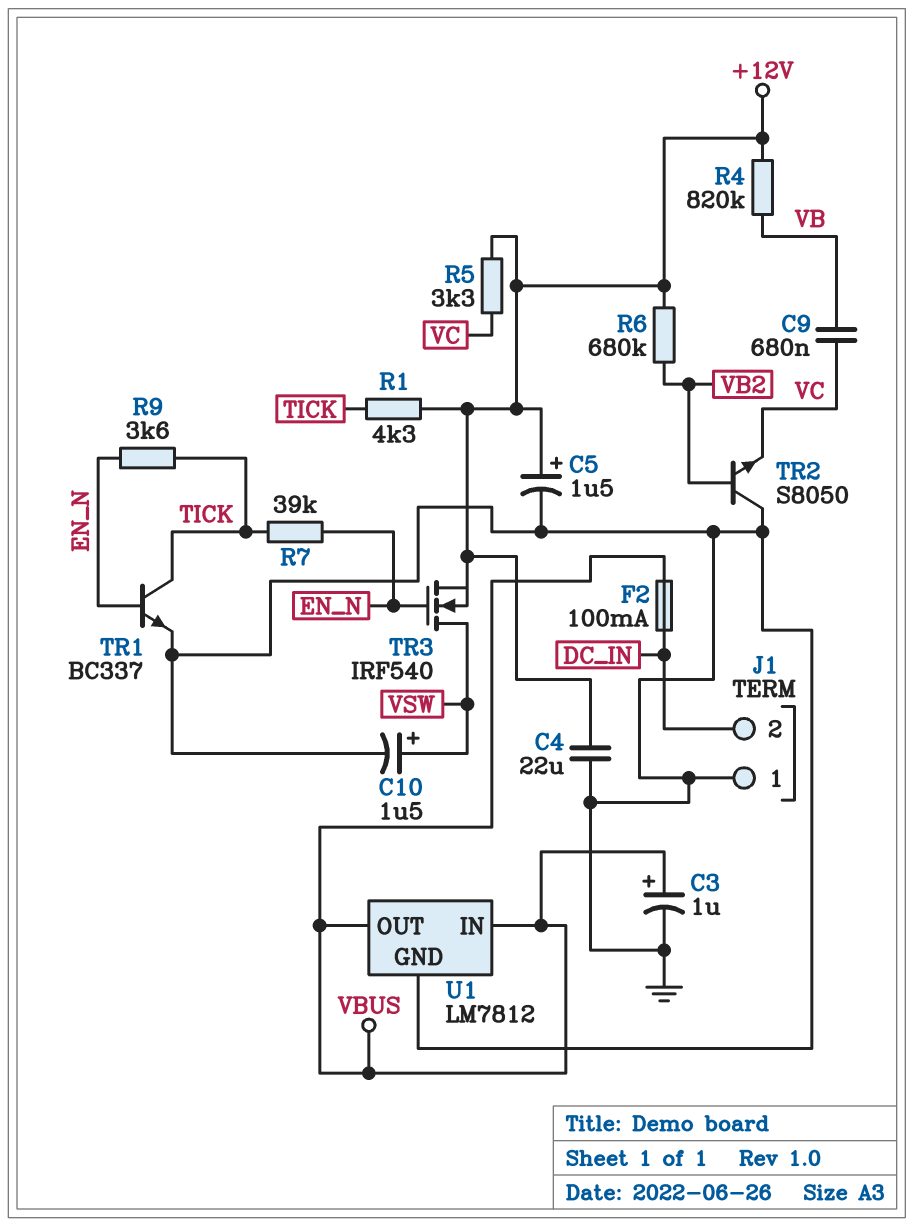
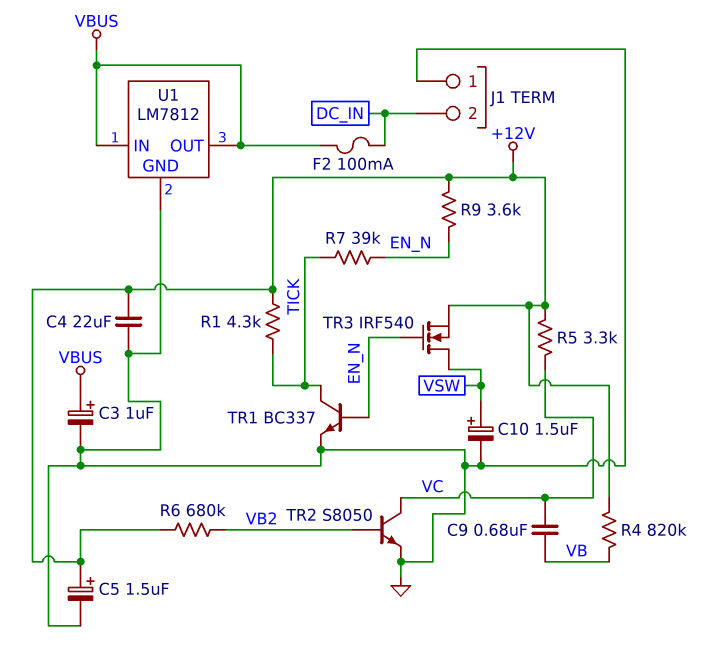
R9: 3.6k (EN_N, TICK) -> 3.6k (+12V, EN_N)
TR2: NPN S8050 (B VB2, C GND, E VC) -> NPN S8050 (B VB2, C VC, E GND)

